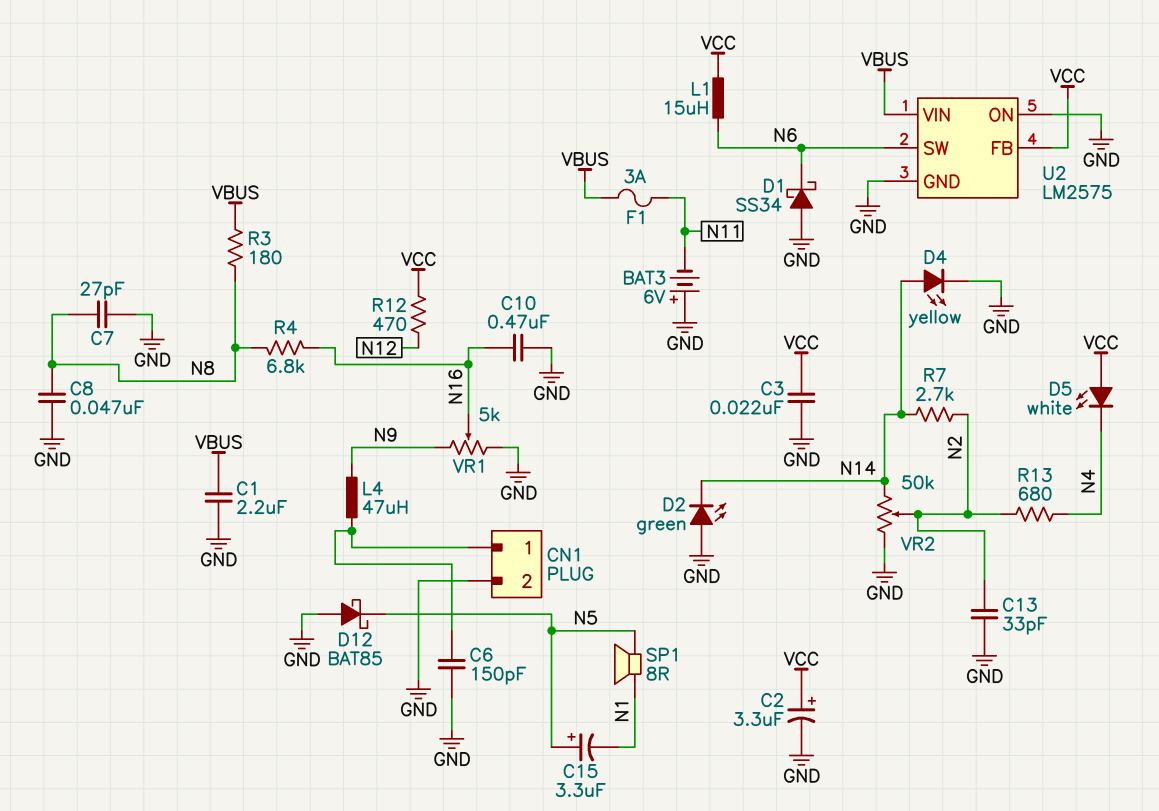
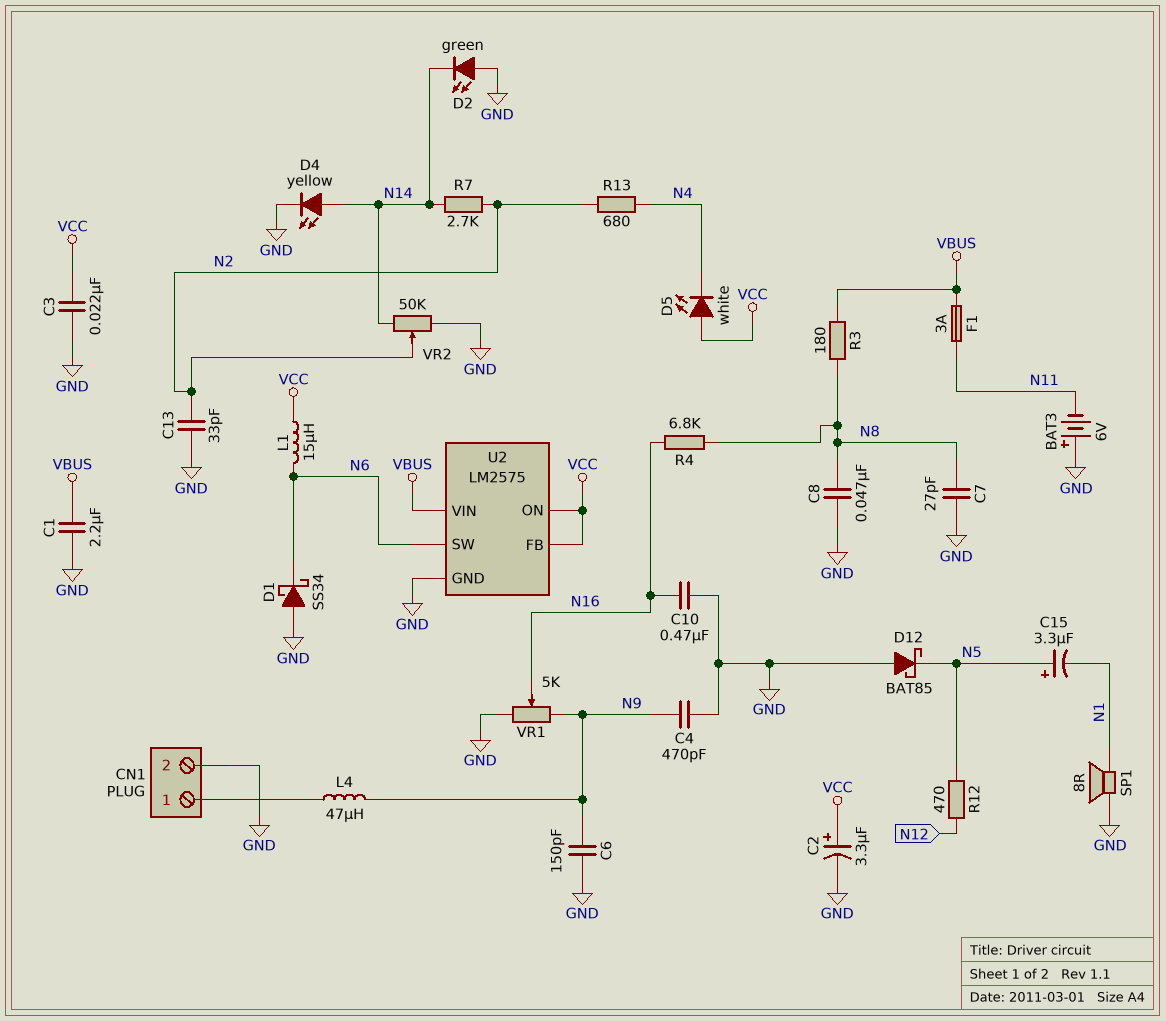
C4: none -> 470pF (GND, N9)
C6: 150pF (CN1/1, GND) -> 150pF (GND, N9)
R12: 470 (N12, VCC) -> 470 (N5, N12)
SP1: speaker 8R (N1, N5) -> speaker 8R (GND, N1)
U2 pin ON: GND -> VCC

